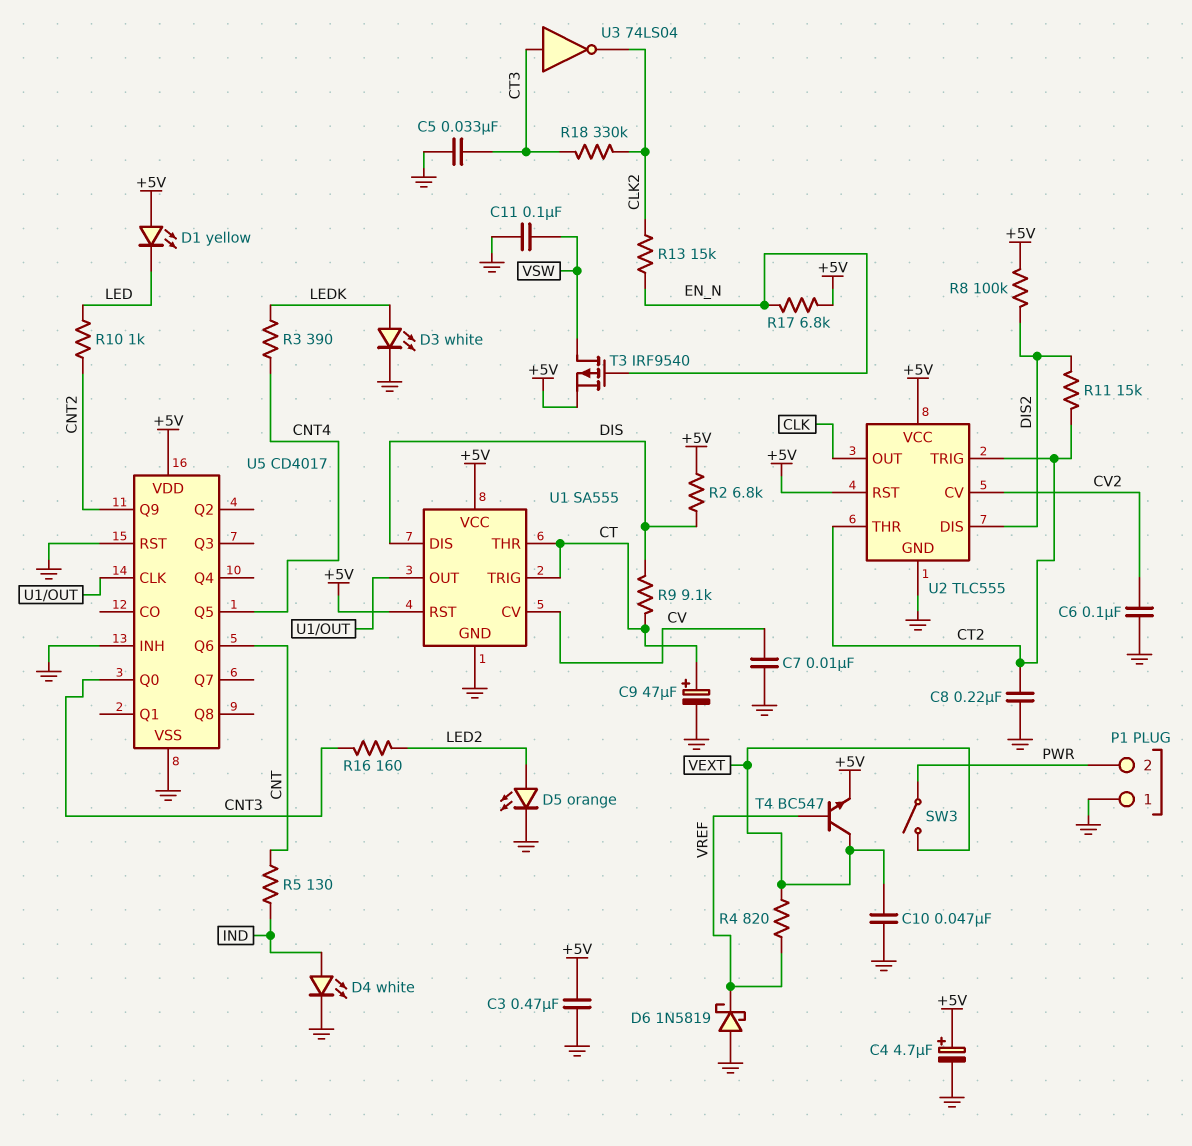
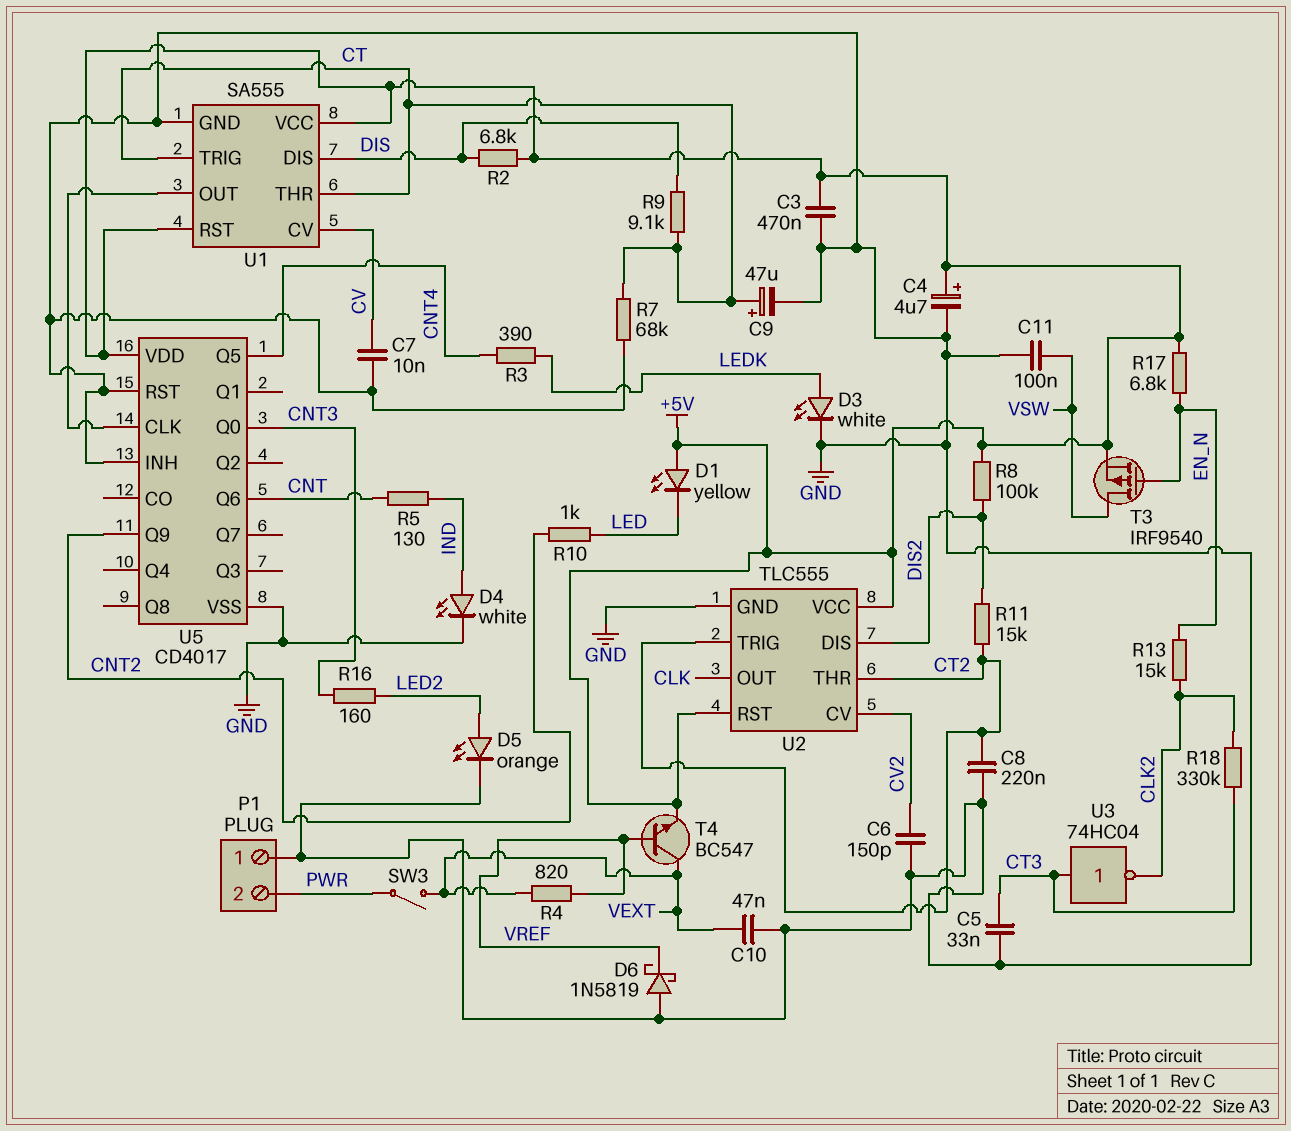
C6: 100nF (CV2, GND) -> 150pF (CV2, GND)
R7: none -> 68k (CT, GND)
U3: NOT 74LS04 (in CT3, out CLK2) -> NOT 74HC04 (in CT3, out CLK2)

